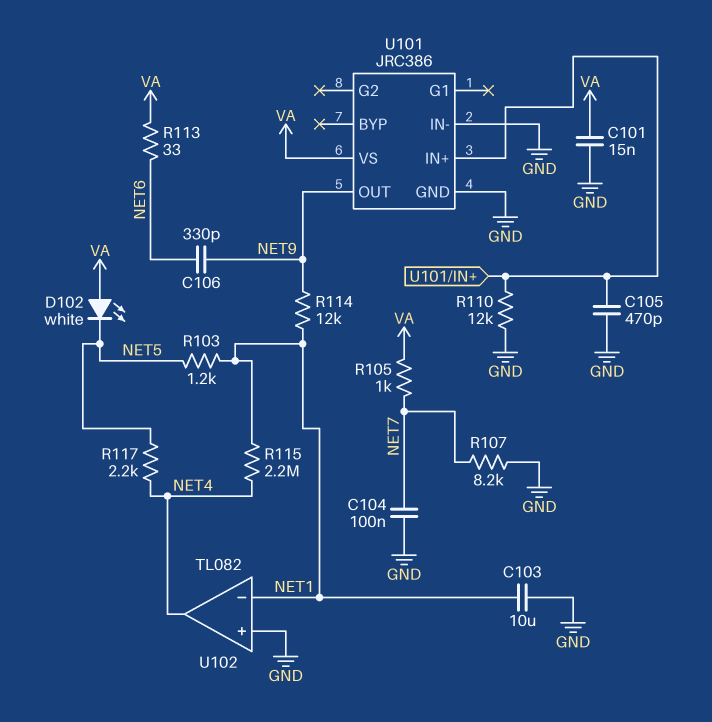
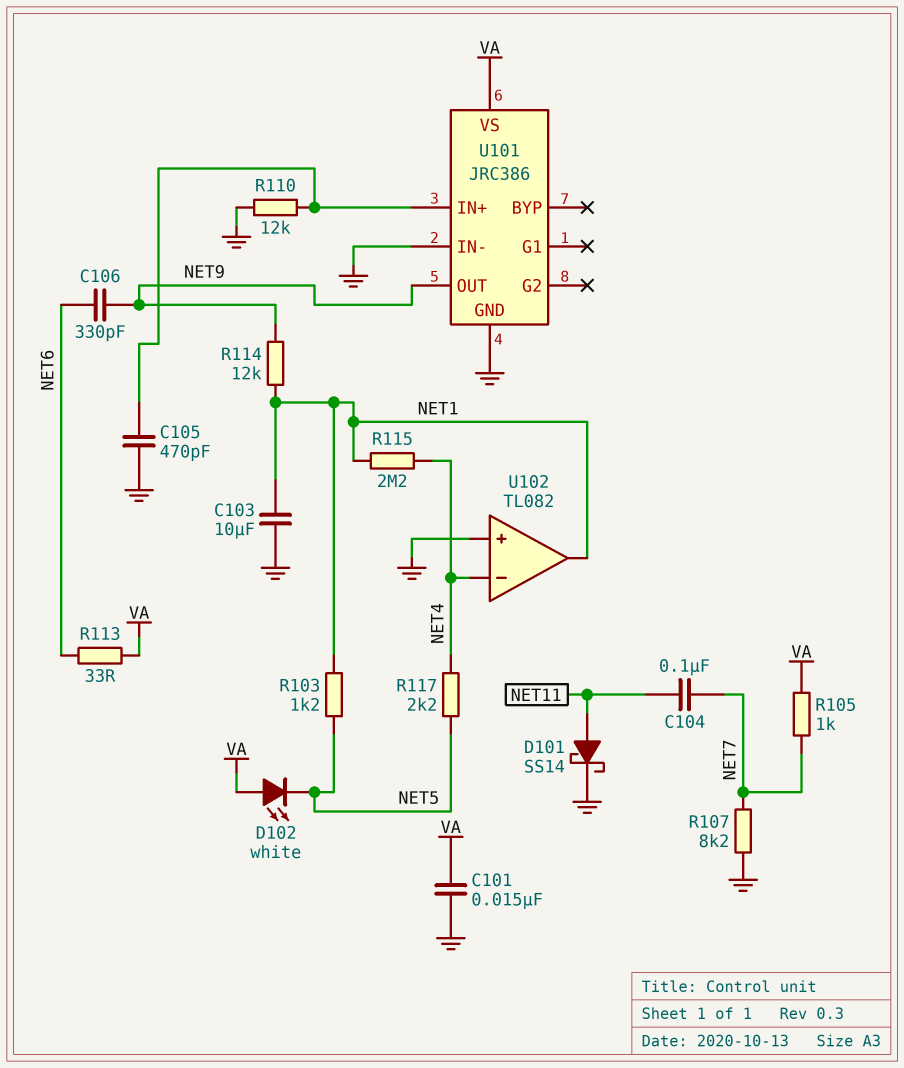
C104: 100nF (GND, NET7) -> 100nF (NET7, NET11)
D101: none -> schottky SS14 (A NET11, K GND)
U102 pin in-: NET1 -> NET4
U102 pin out: NET4 -> NET1

